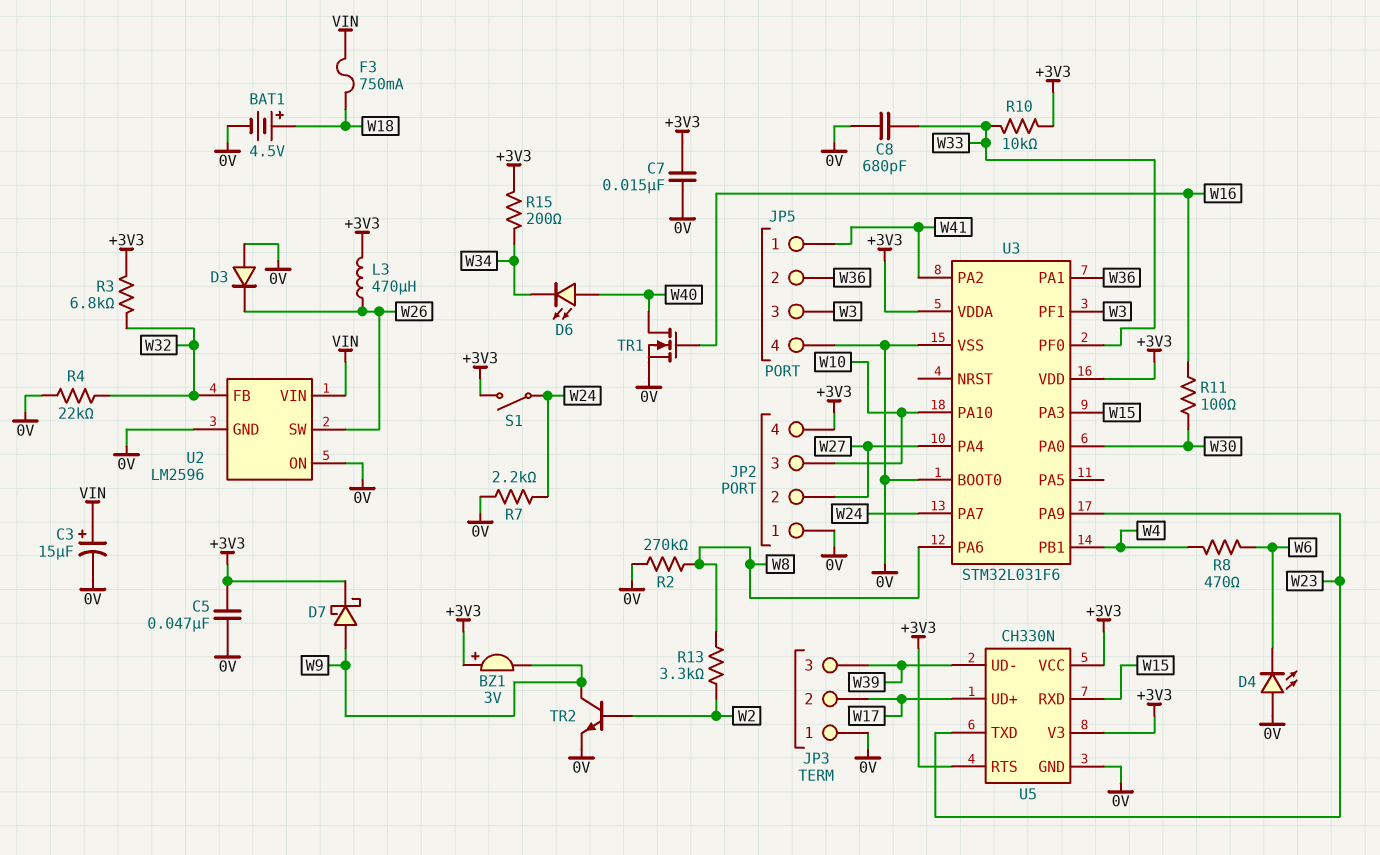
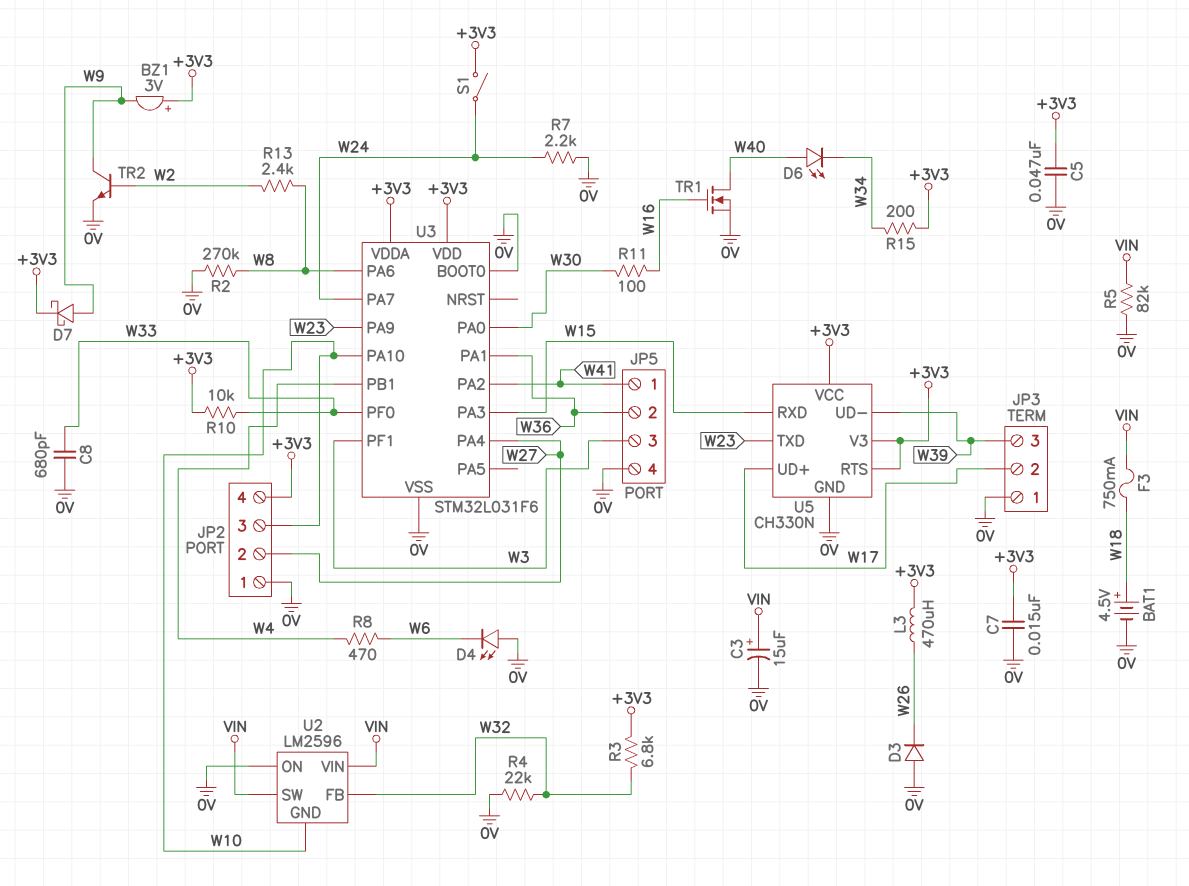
R5: none -> 82k (0V, VIN)
R13: 3.3k (W2, W8) -> 2.4k (W2, W8)
U2 pin GND: 0V -> W10
U2 pin SW: W26 -> VIN

